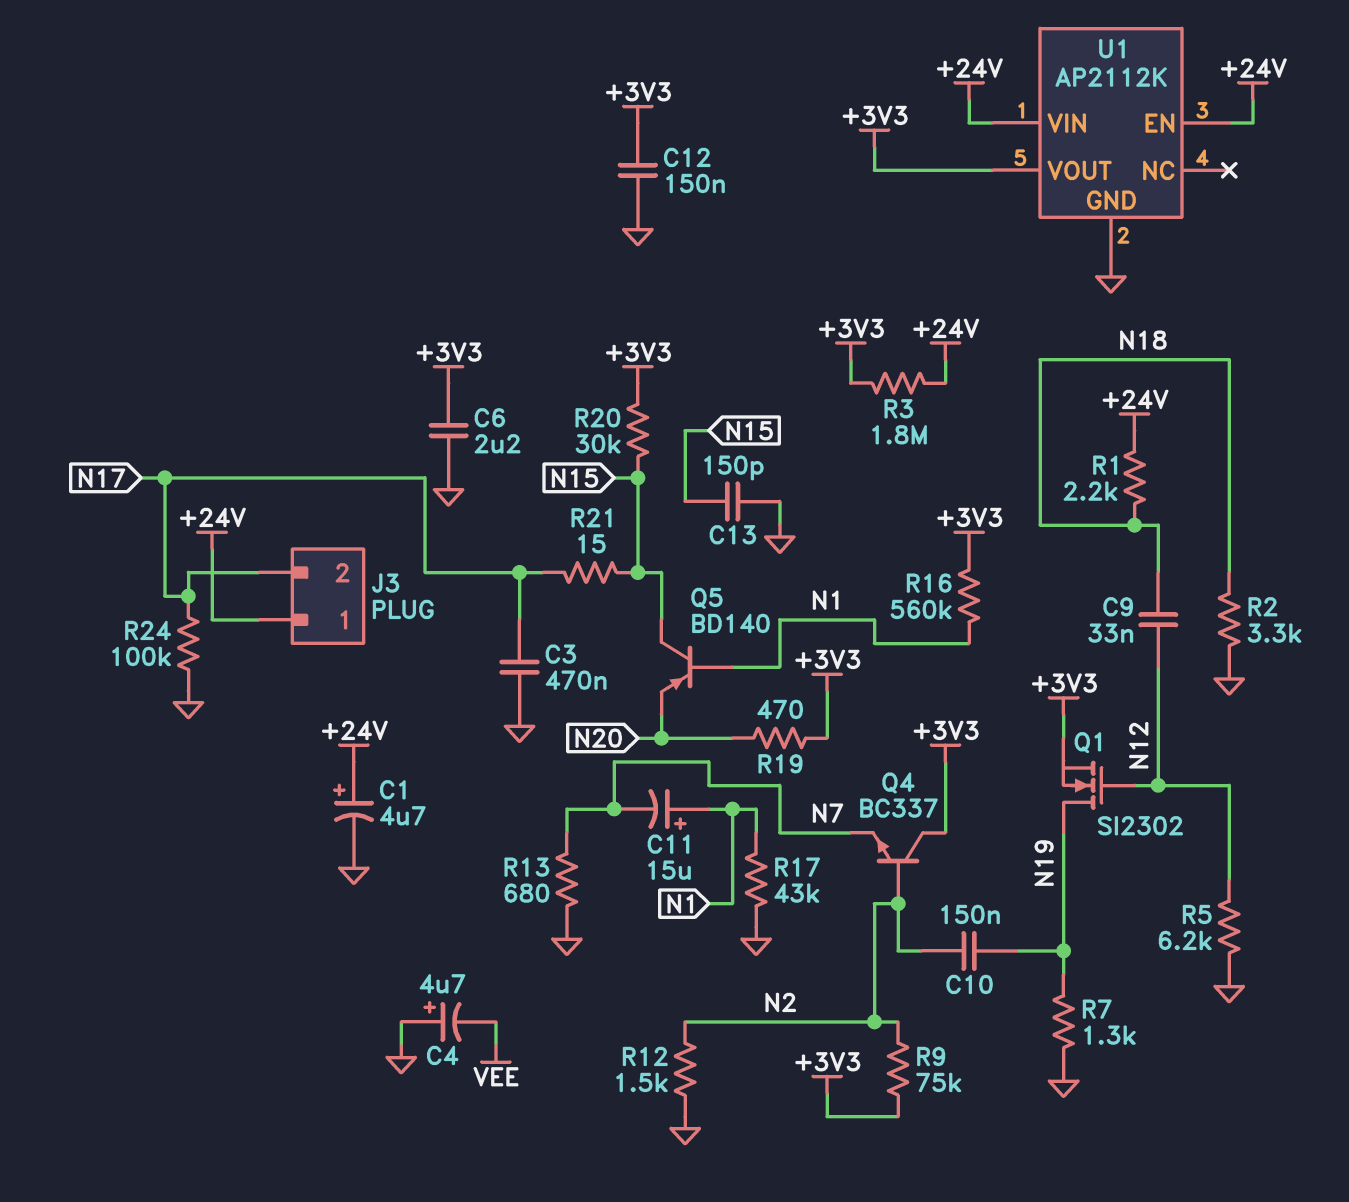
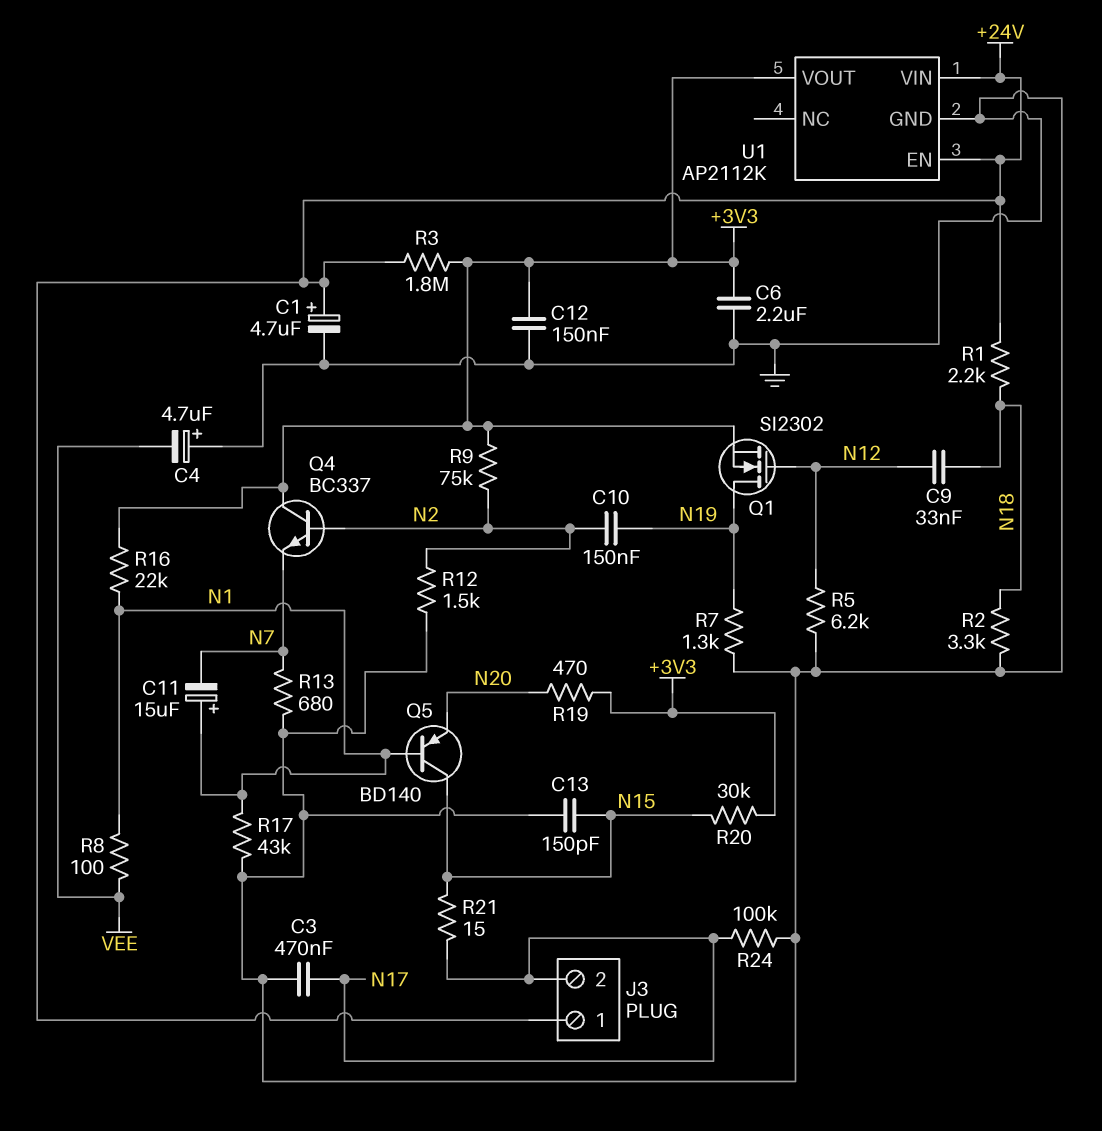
R8: none -> 100 (N1, VEE)
R16: 560k (+3V3, N1) -> 22k (+3V3, N1)

